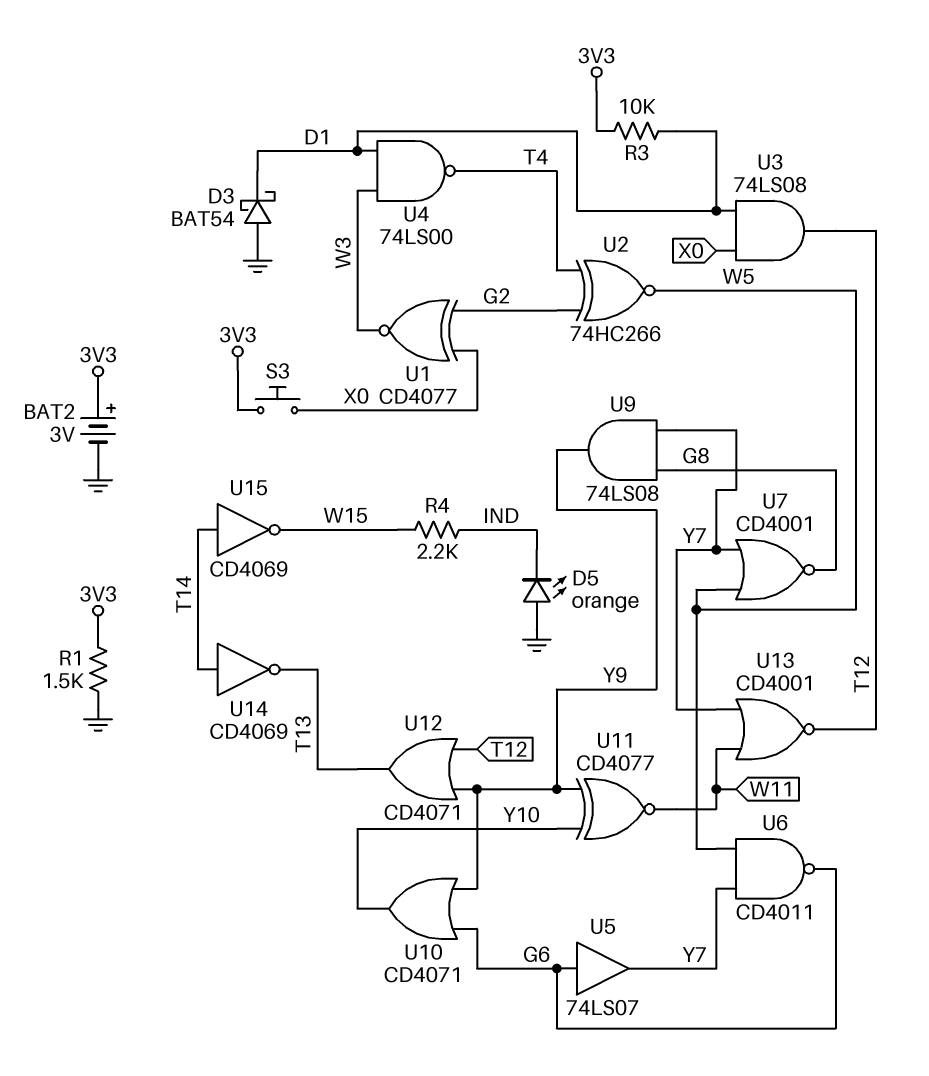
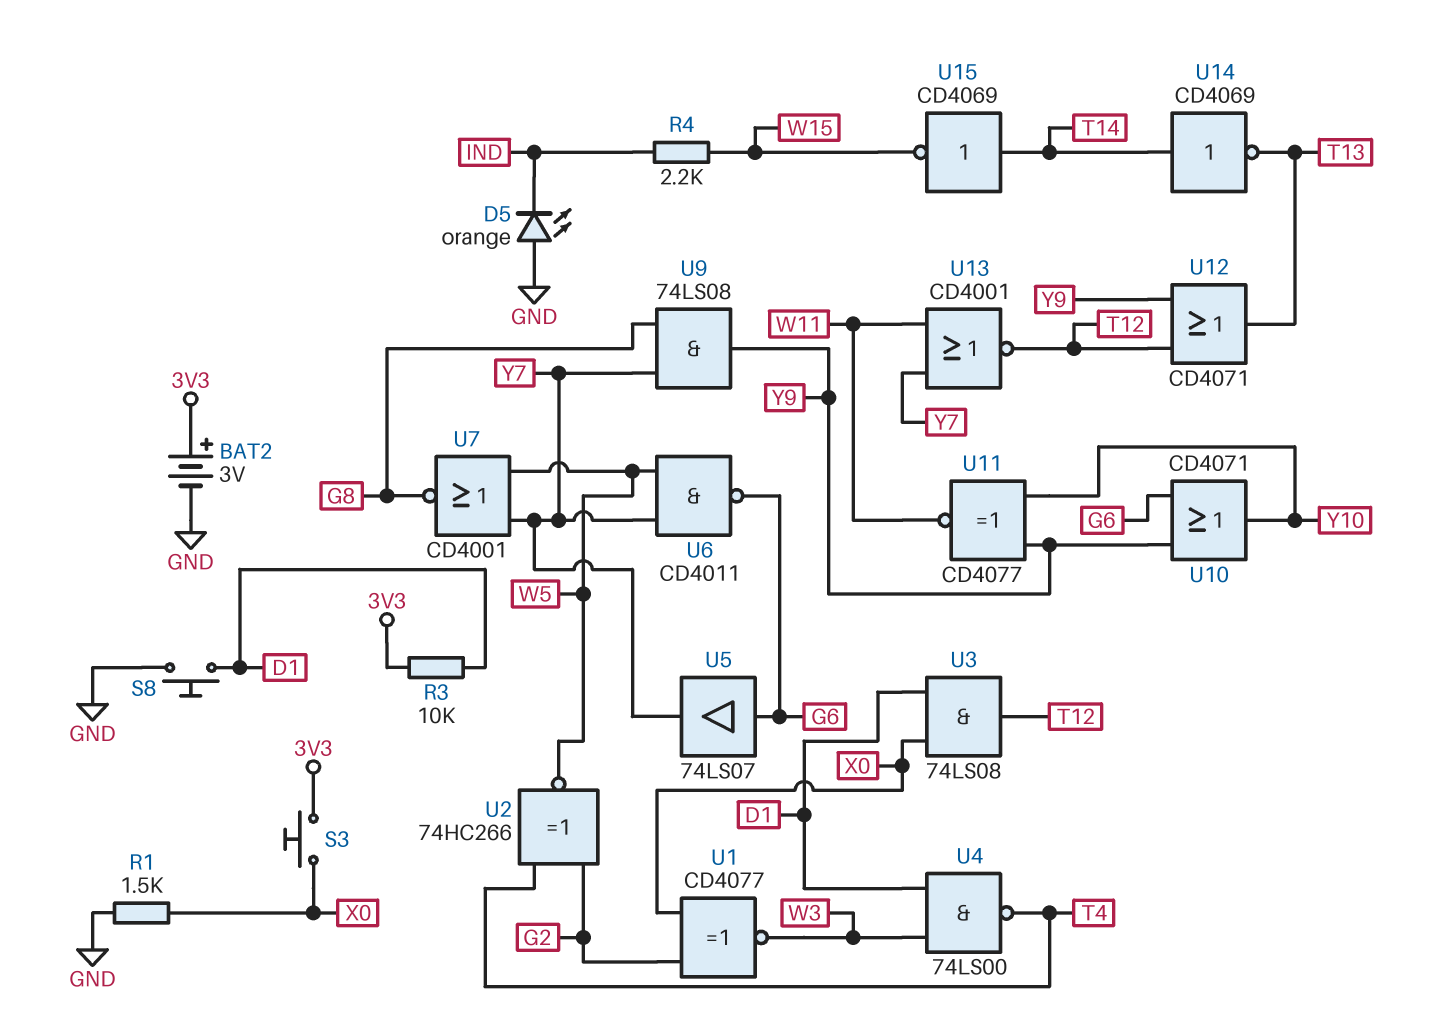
D3: schottky BAT54 (A GND, K D1) -> none
R1: 1.5k (3V3, GND) -> 1.5k (GND, X0)
S8: none -> button (D1, GND)

